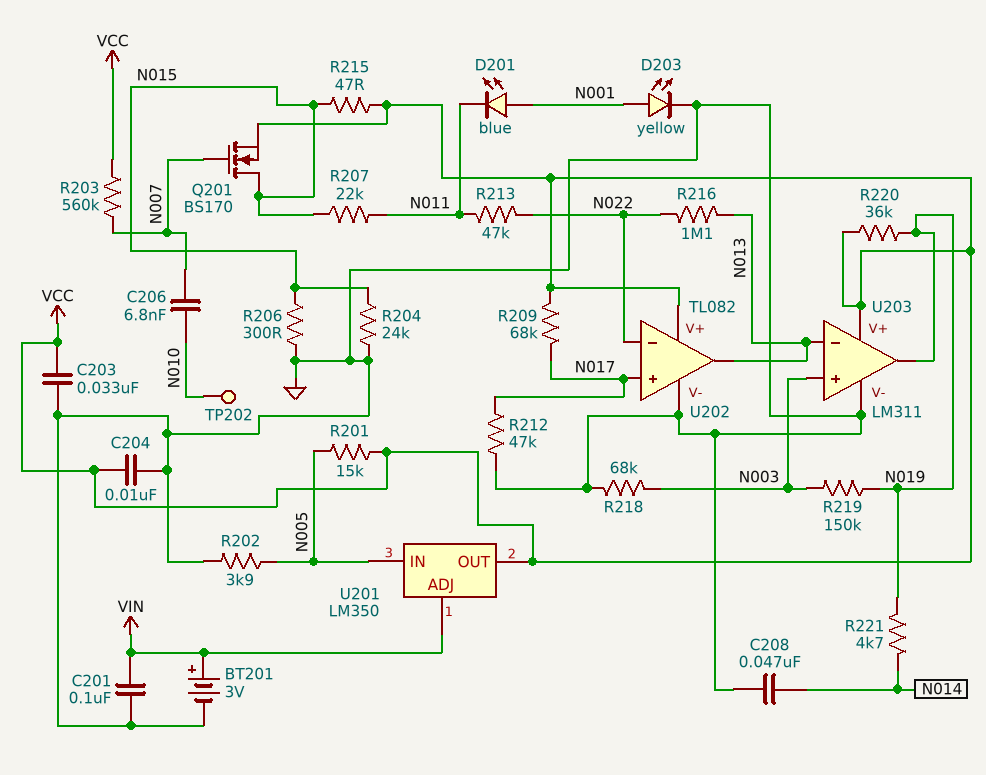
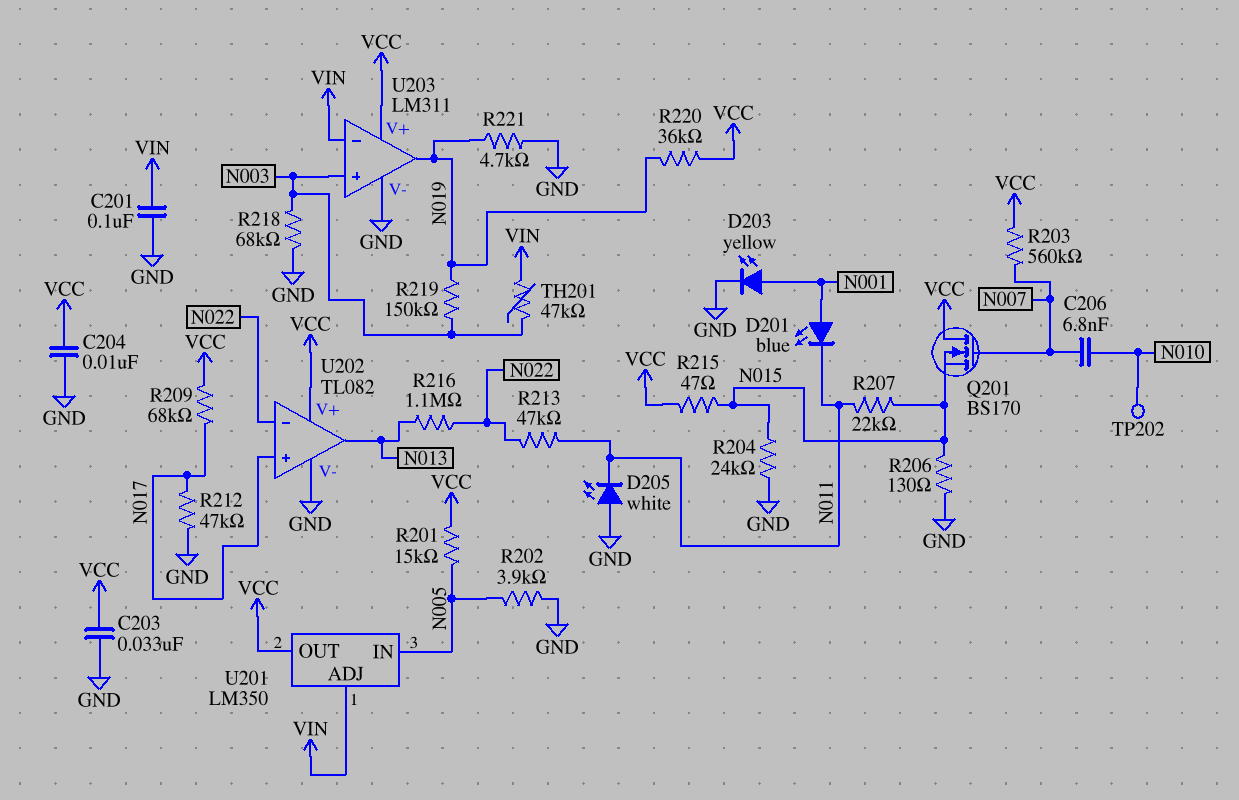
BT201: 3V (plus VIN, minus GND) -> none
C208: 47nF (GND, N014) -> none
D205: none -> LED white (A GND, K N011)
Q201: NMOS BS170 (G N007, D N015, S VCC) -> NMOS BS170 (G N007, D VCC, S N015)
R206: 300 (GND, N015) -> 130 (GND, N015)
R221: 4.7k (N014, N019) -> 4.7k (GND, N019)
TH201: none -> 47k (N003, VIN)
U203 pin in-: N013 -> VIN

